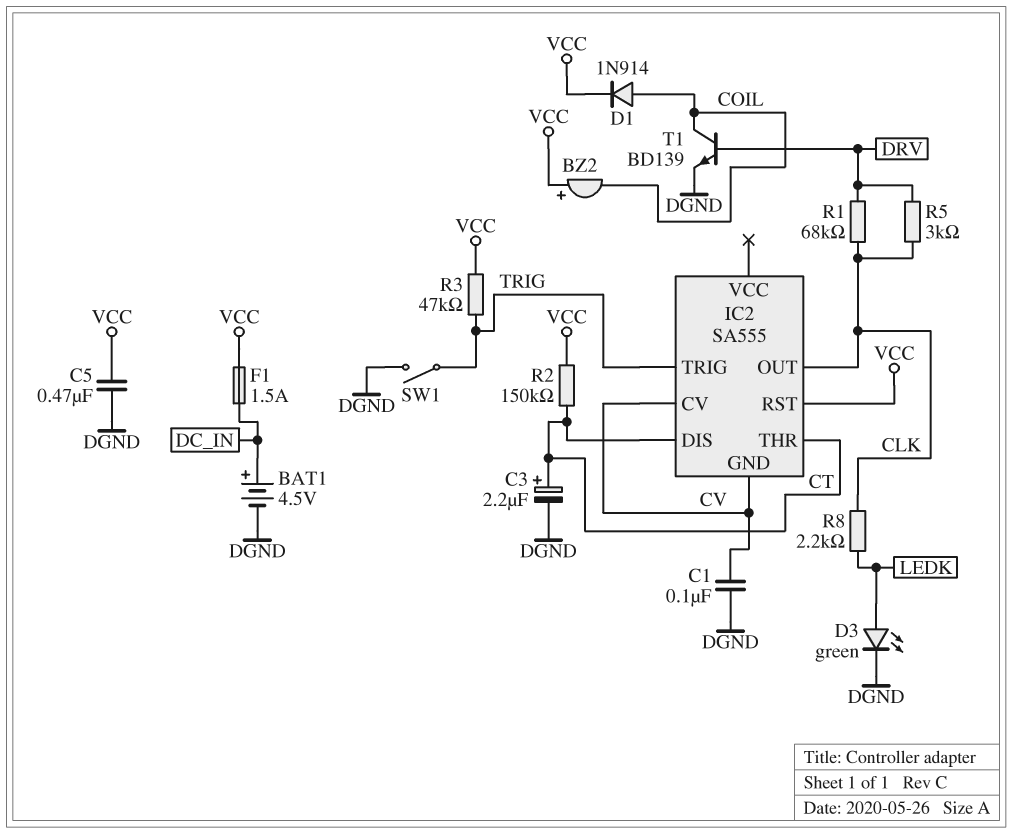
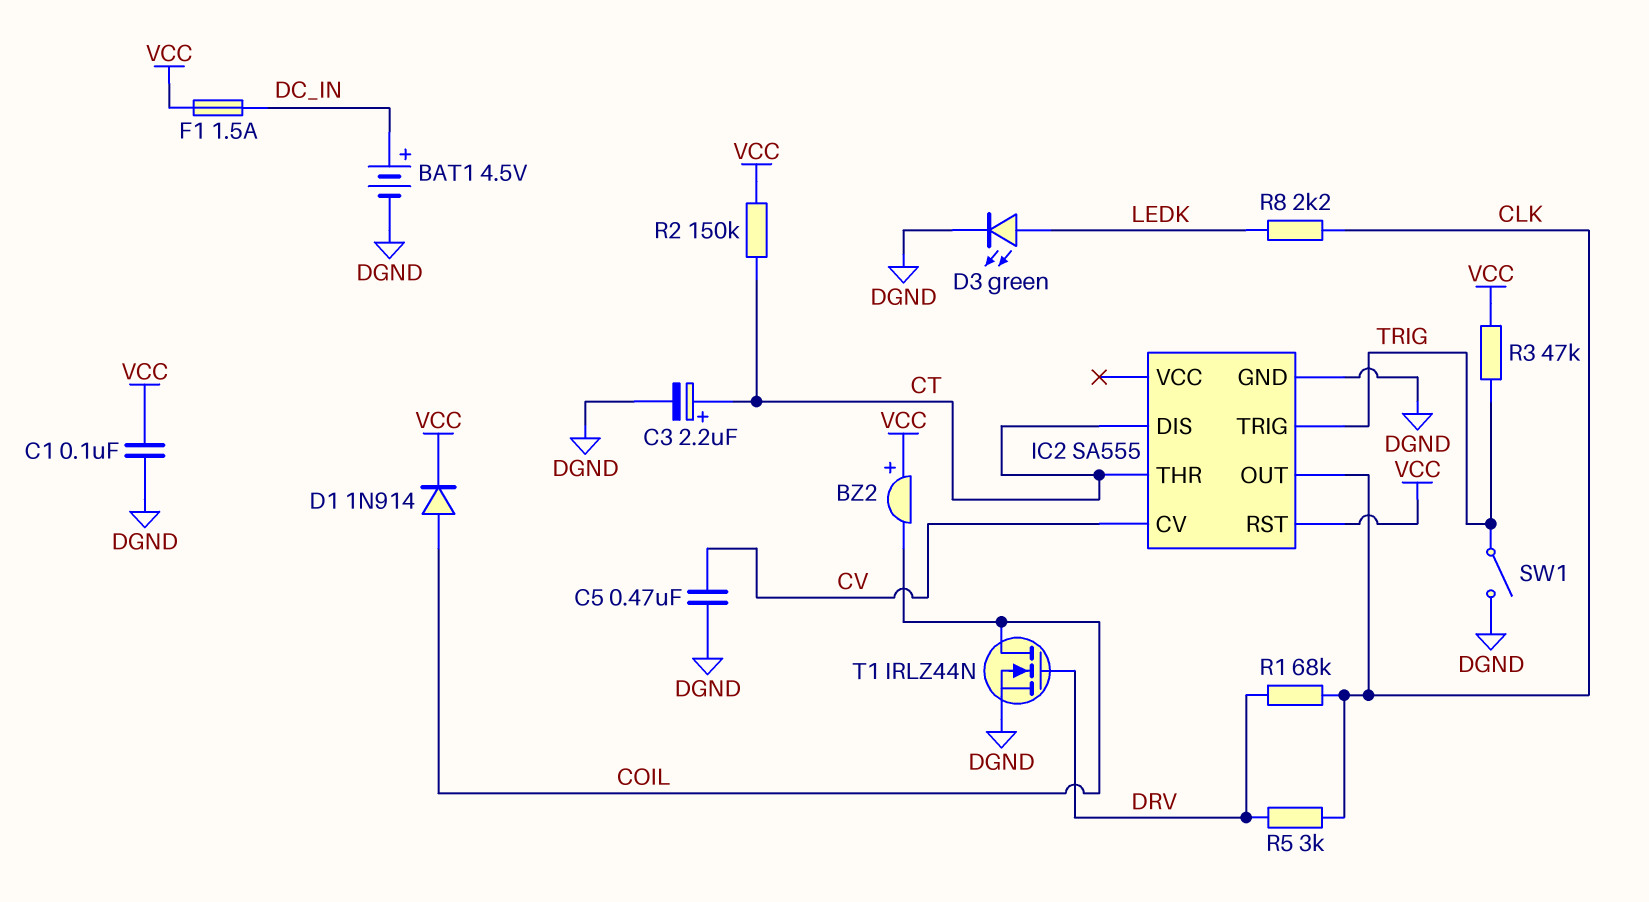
C1: 100nF (CV, DGND) -> 100nF (DGND, VCC)
C5: 470nF (DGND, VCC) -> 470nF (CV, DGND)
IC2 pin GND: CV -> DGND
T1: NPN BD139 (B DRV, C COIL, E DGND) -> NMOS IRLZ44N (G DRV, D COIL, S DGND)

